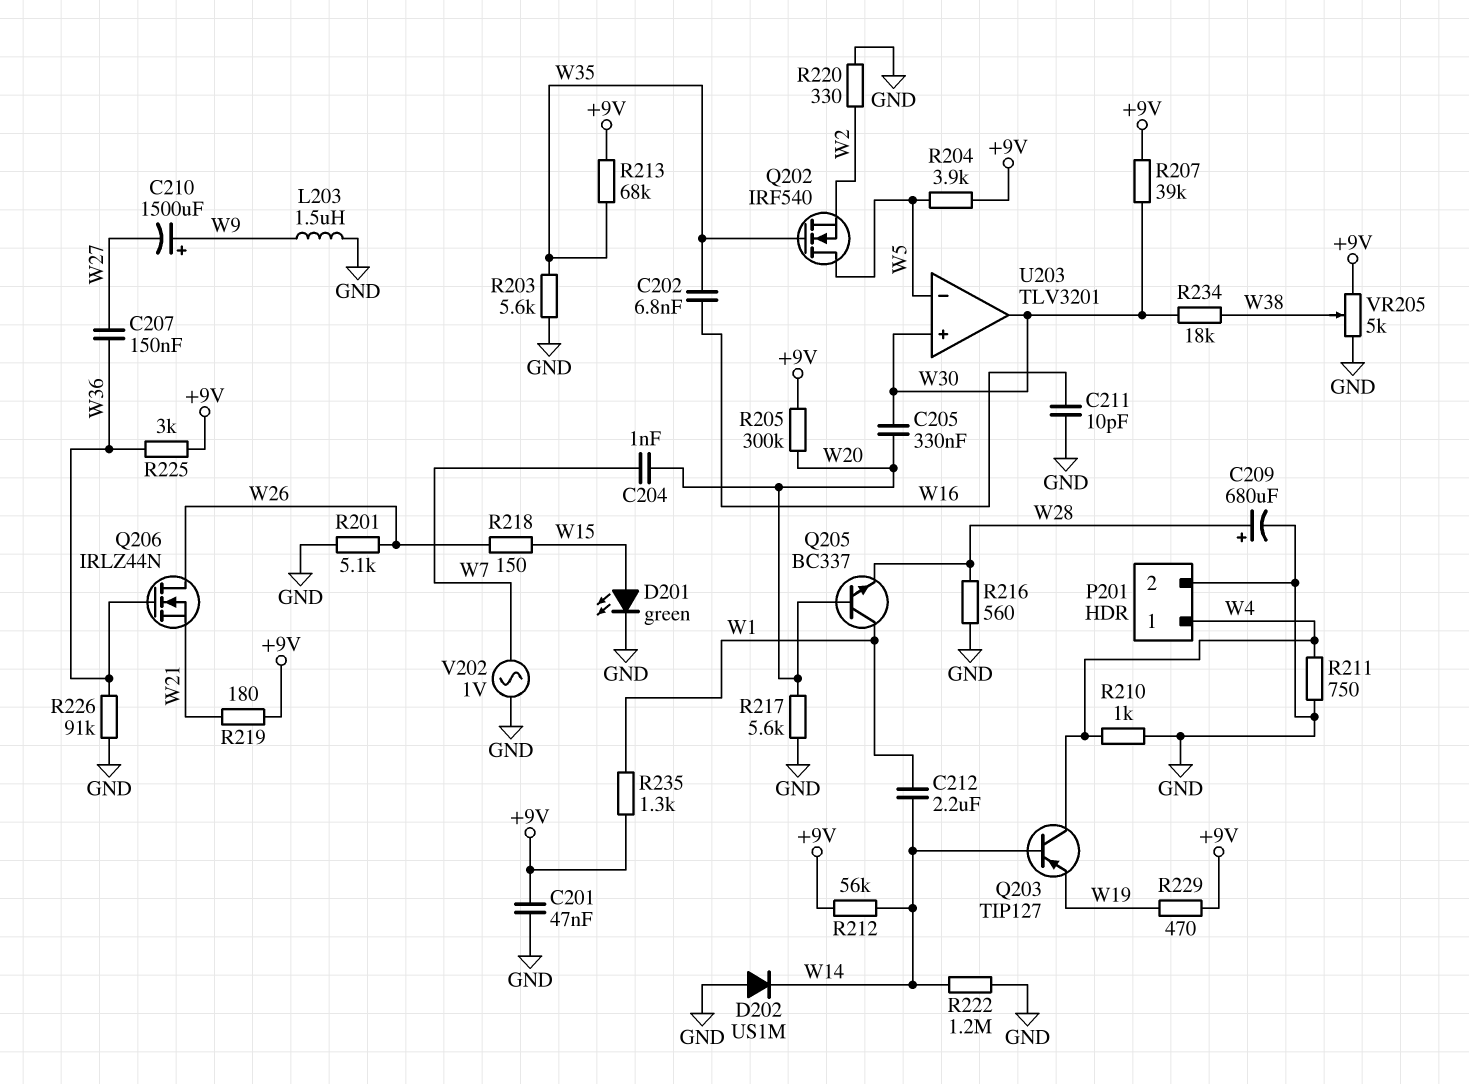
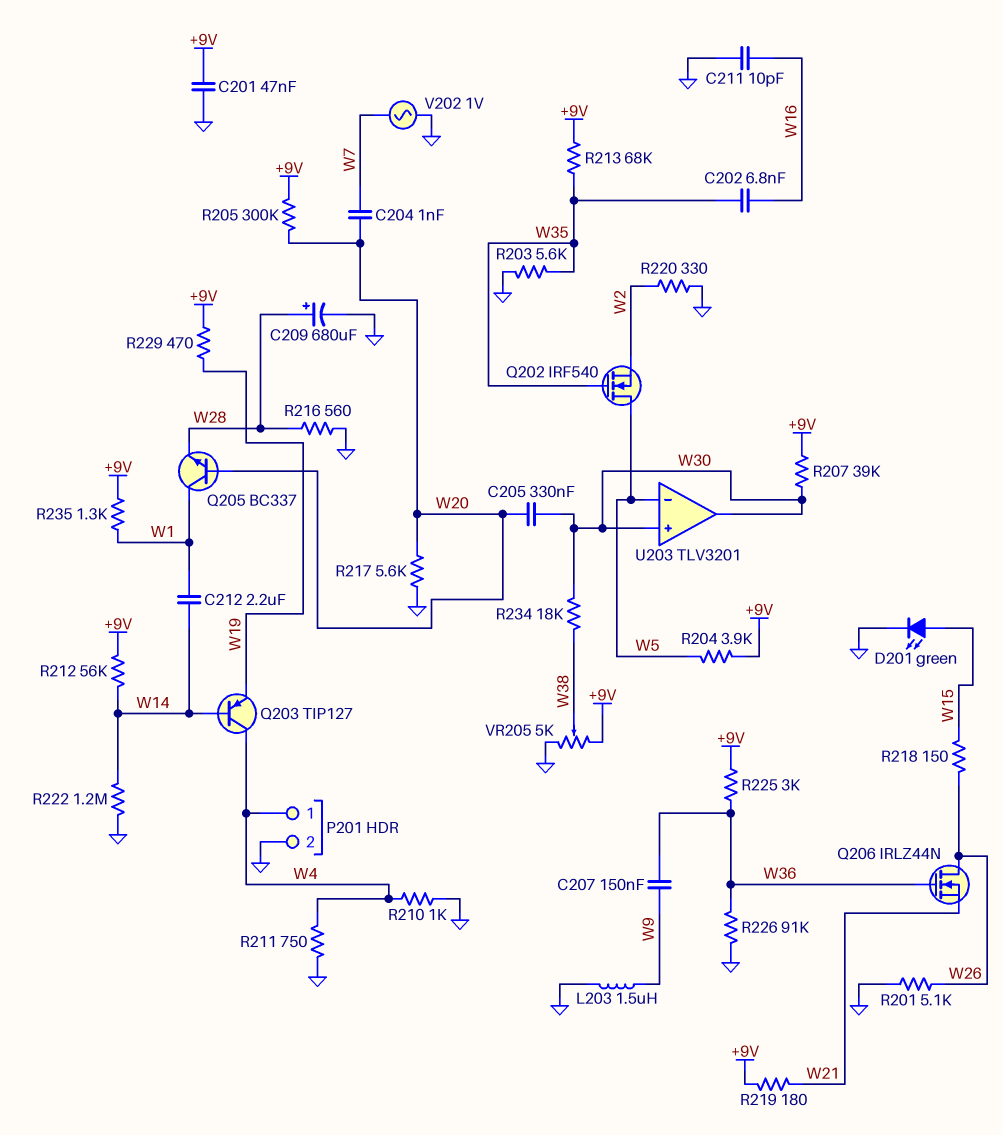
C207: 150nF (W27, W36) -> 150nF (W9, W36)
C210: 1500uF (plus W9, minus W27) -> none
D202: diode US1M (A GND, K W14) -> none

